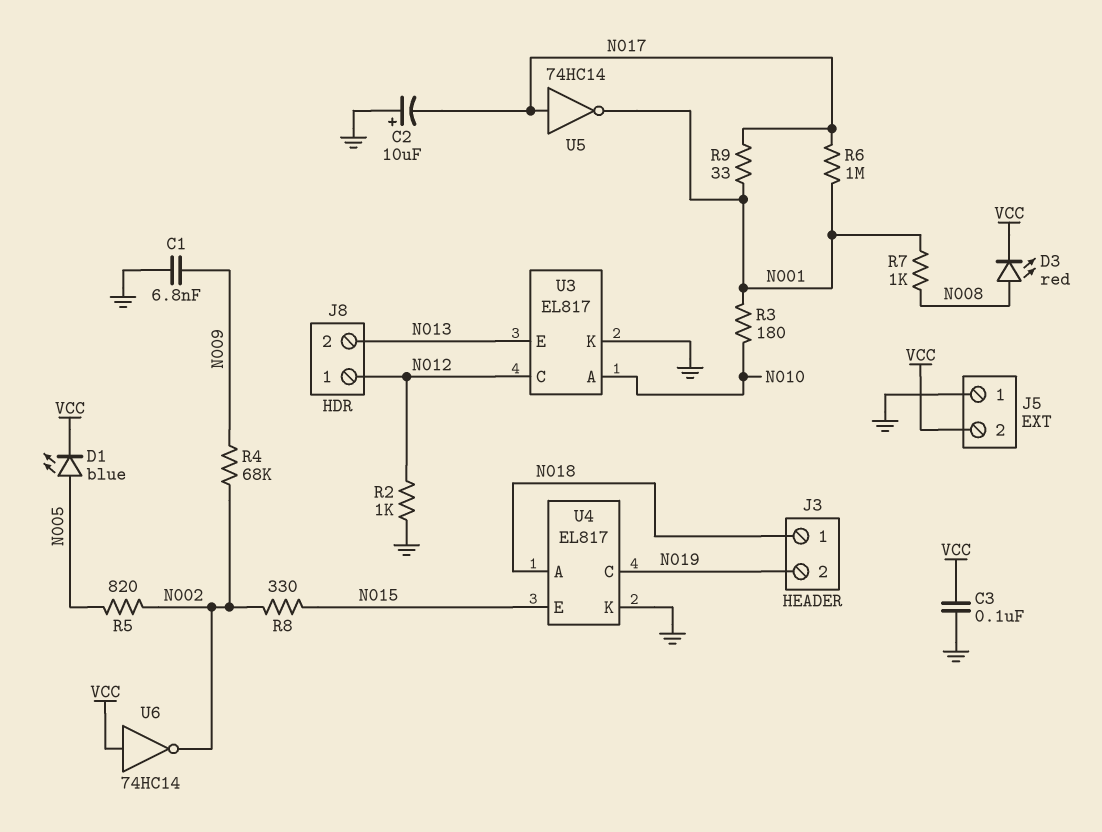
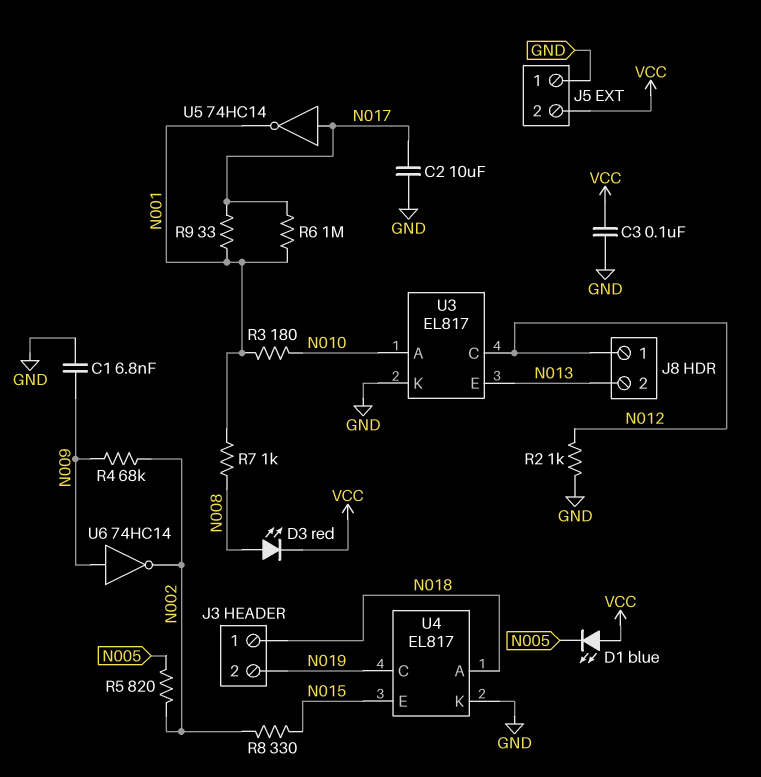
C2: 10uF (plus GND, minus N017) -> 10uF (GND, N017)
D1: LED blue (A N005, K VCC) -> LED blue (A VCC, K N005)
U6: NOT 74HC14 (in VCC, out N002) -> NOT 74HC14 (in N009, out N002)

